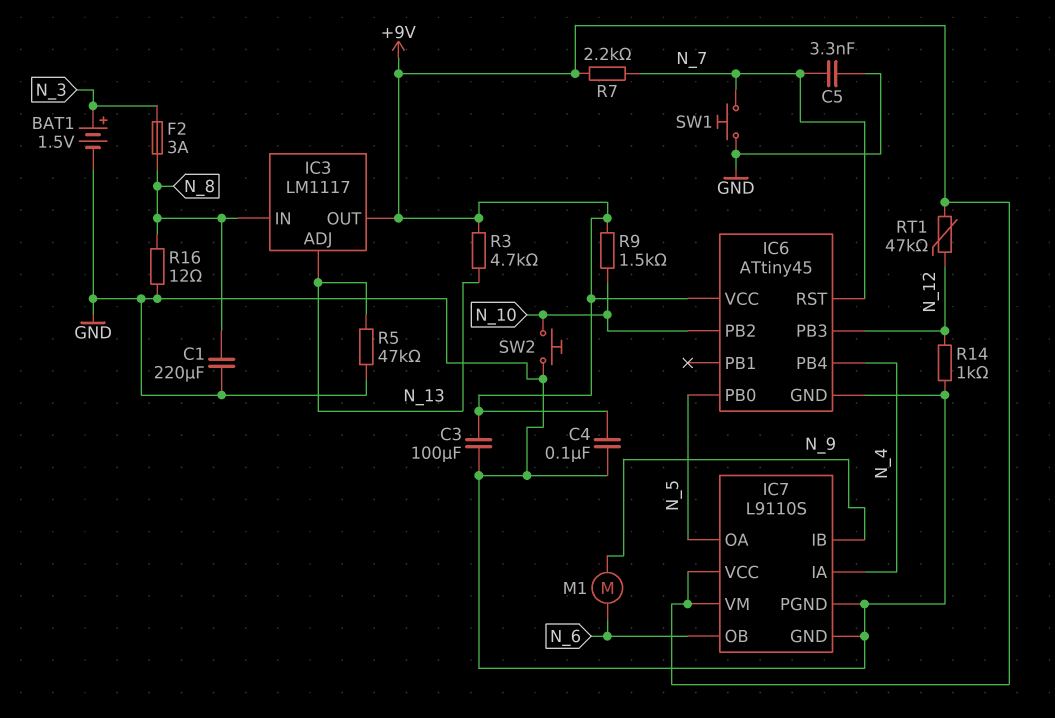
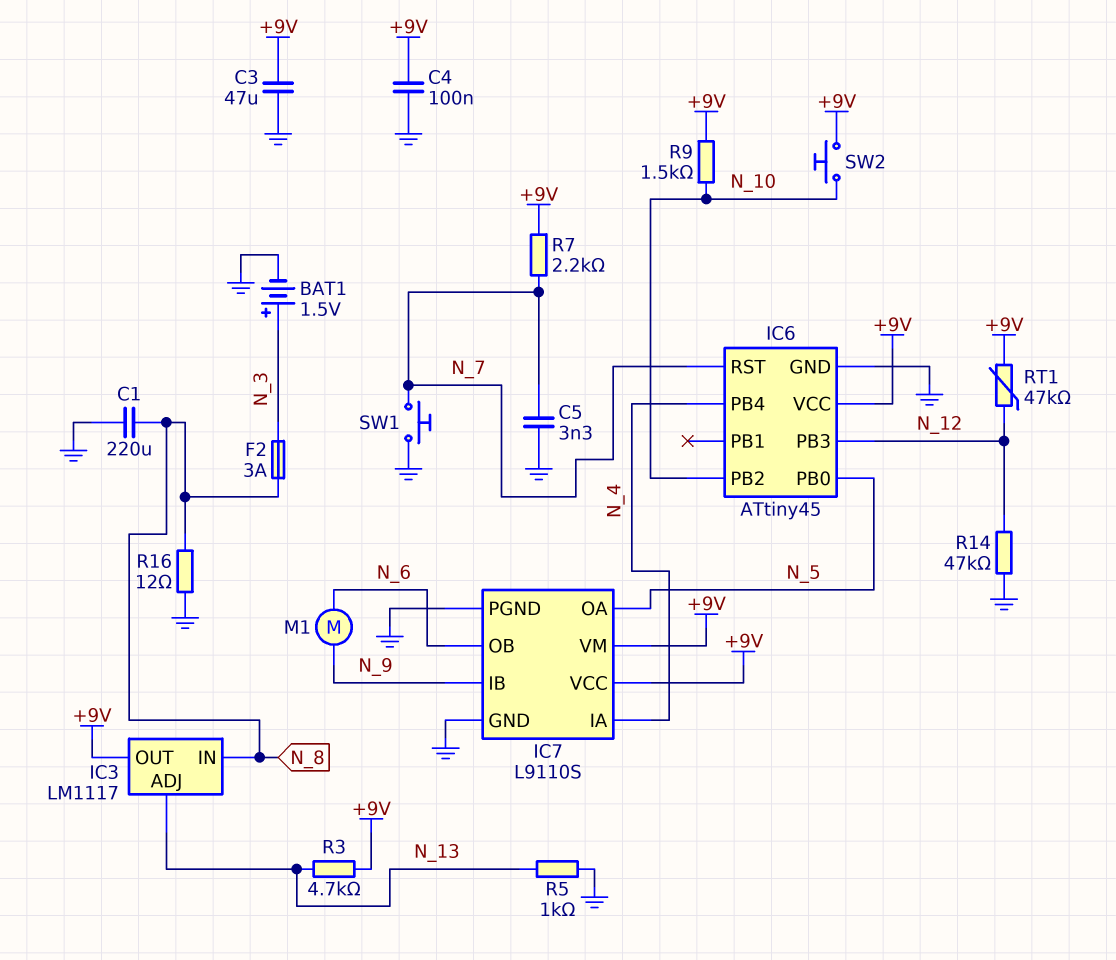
C3: 100uF (+9V, GND) -> 47uF (+9V, GND)
R5: 47k (GND, N_13) -> 1k (GND, N_13)
R14: 1k (GND, N_12) -> 47k (GND, N_12)
SW2: button (GND, N_10) -> button (+9V, N_10)

